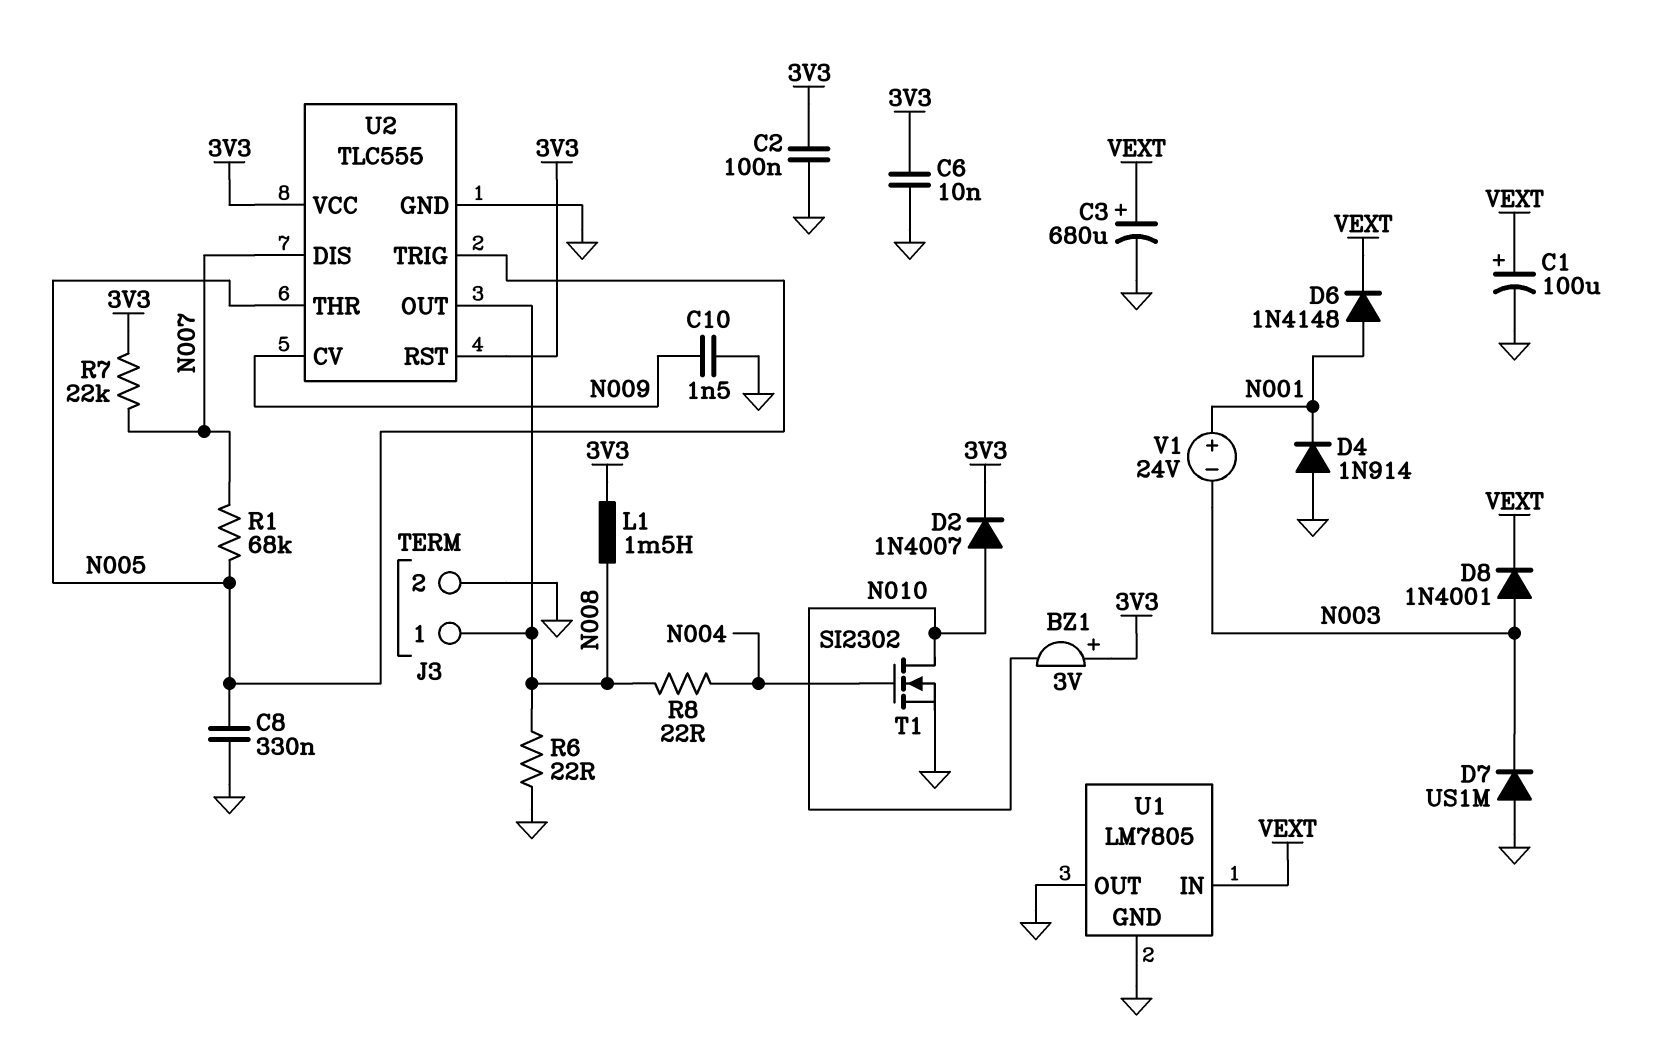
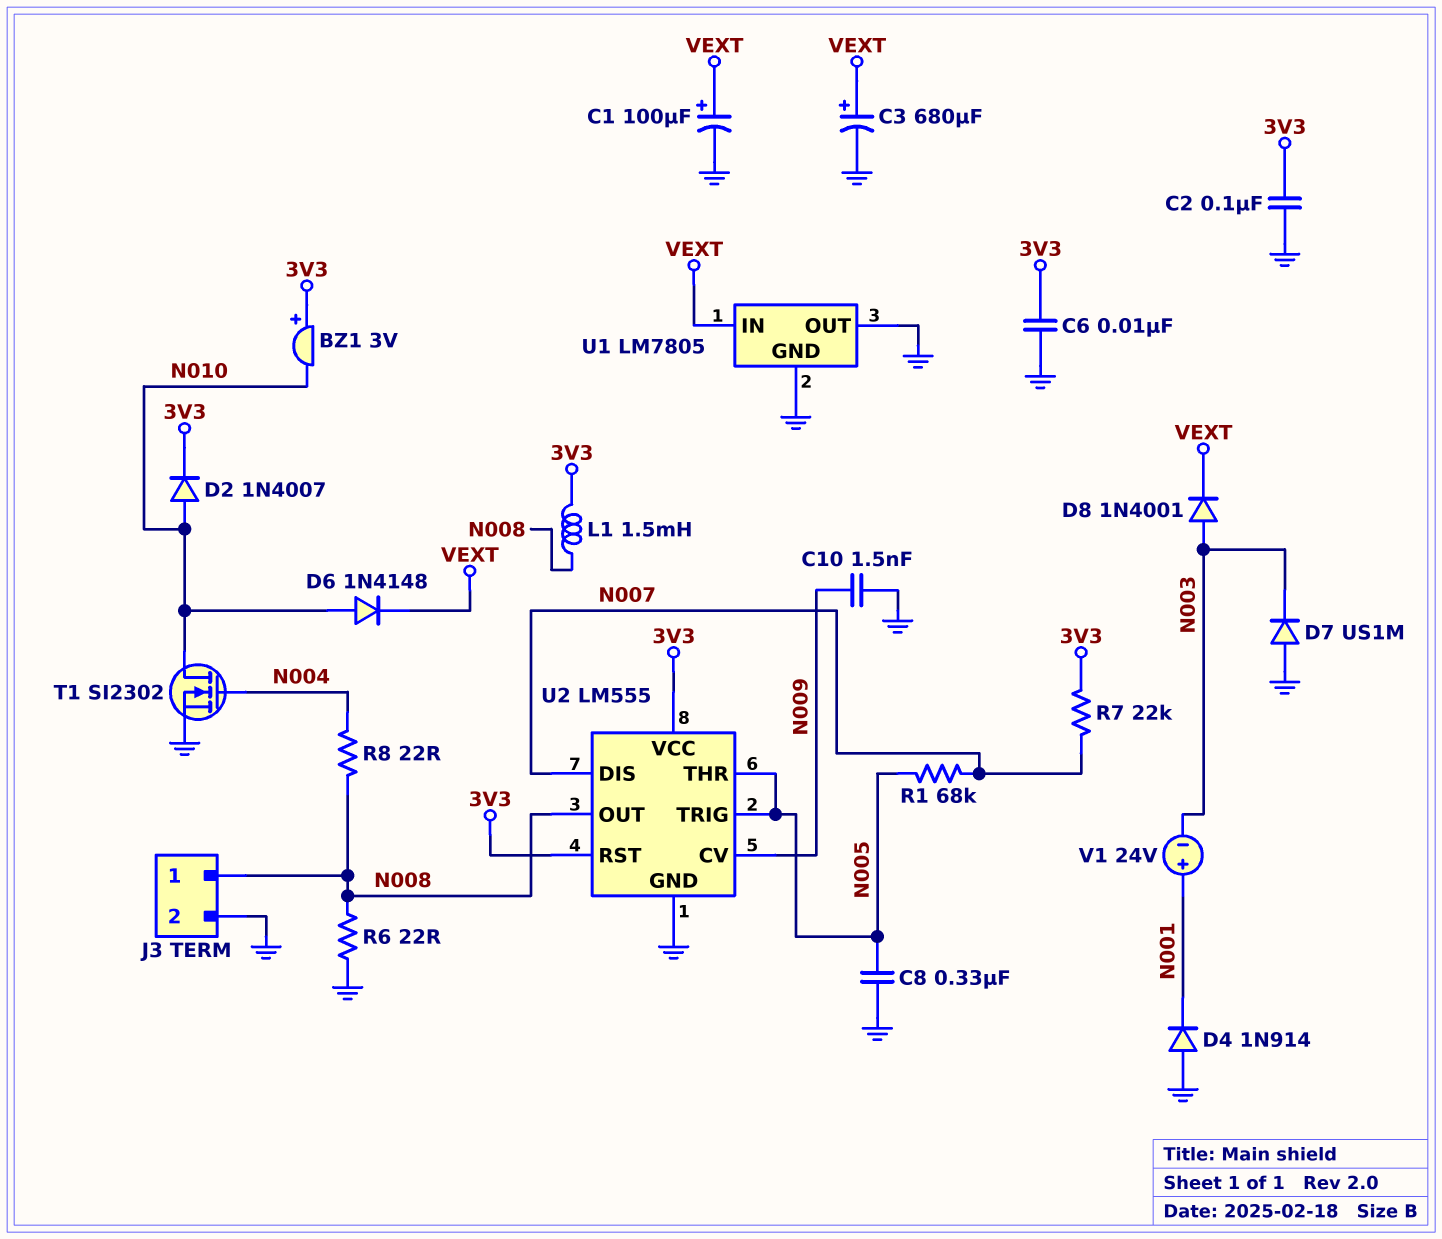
D6: diode 1N4148 (A N001, K VEXT) -> diode 1N4148 (A N010, K VEXT)
U2: TLC555 -> LM555

